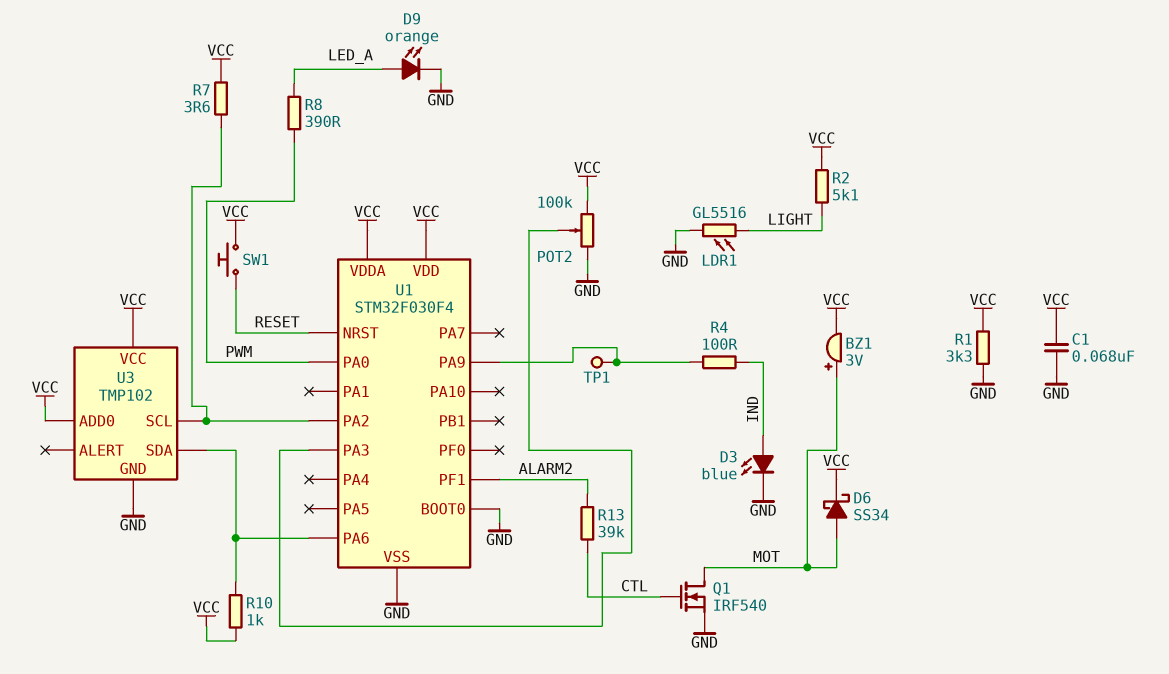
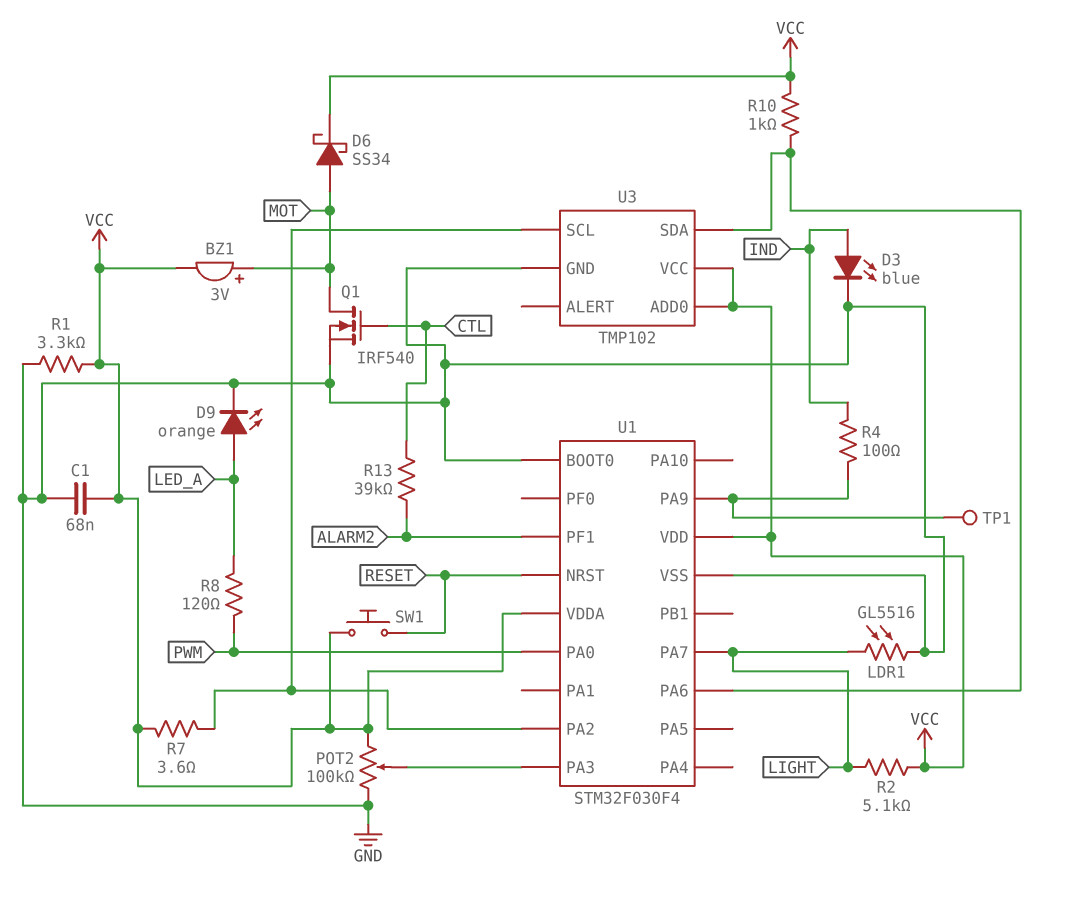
R8: 390 (LED_A, PWM) -> 120 (LED_A, PWM)
U1 pin PA7: none -> LIGHT

